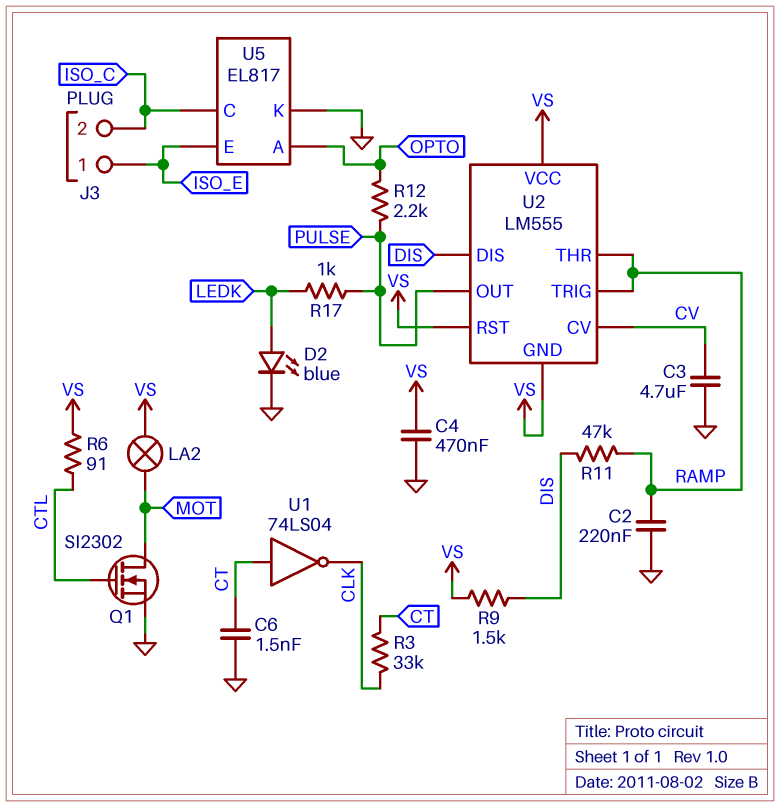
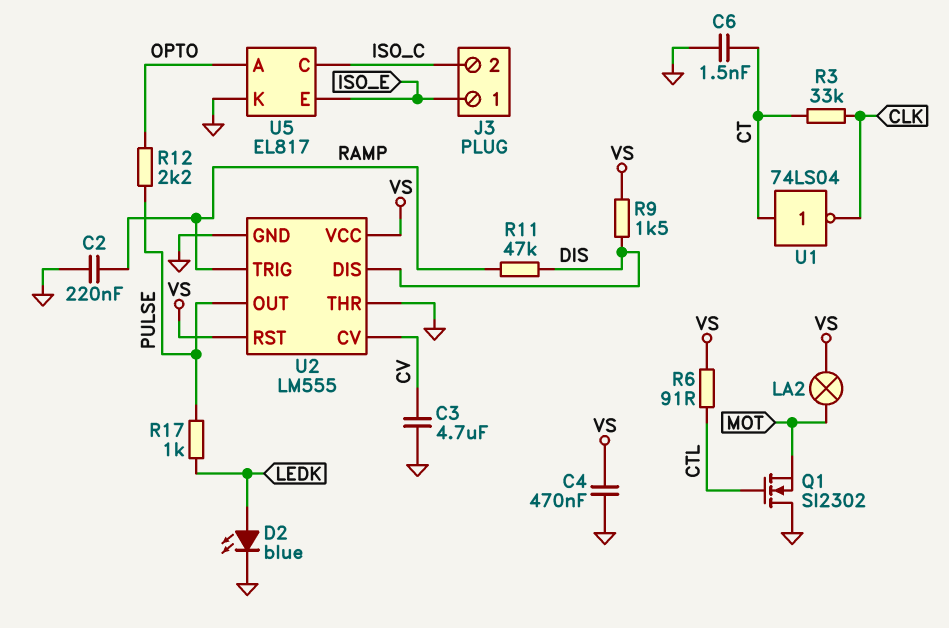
Q1: NMOS SI2302 (G CTL, D MOT, S GND) -> NMOS SI2302 (G CTL, D GND, S MOT)
U2 pin GND: VS -> GND
U2 pin THR: RAMP -> GND

